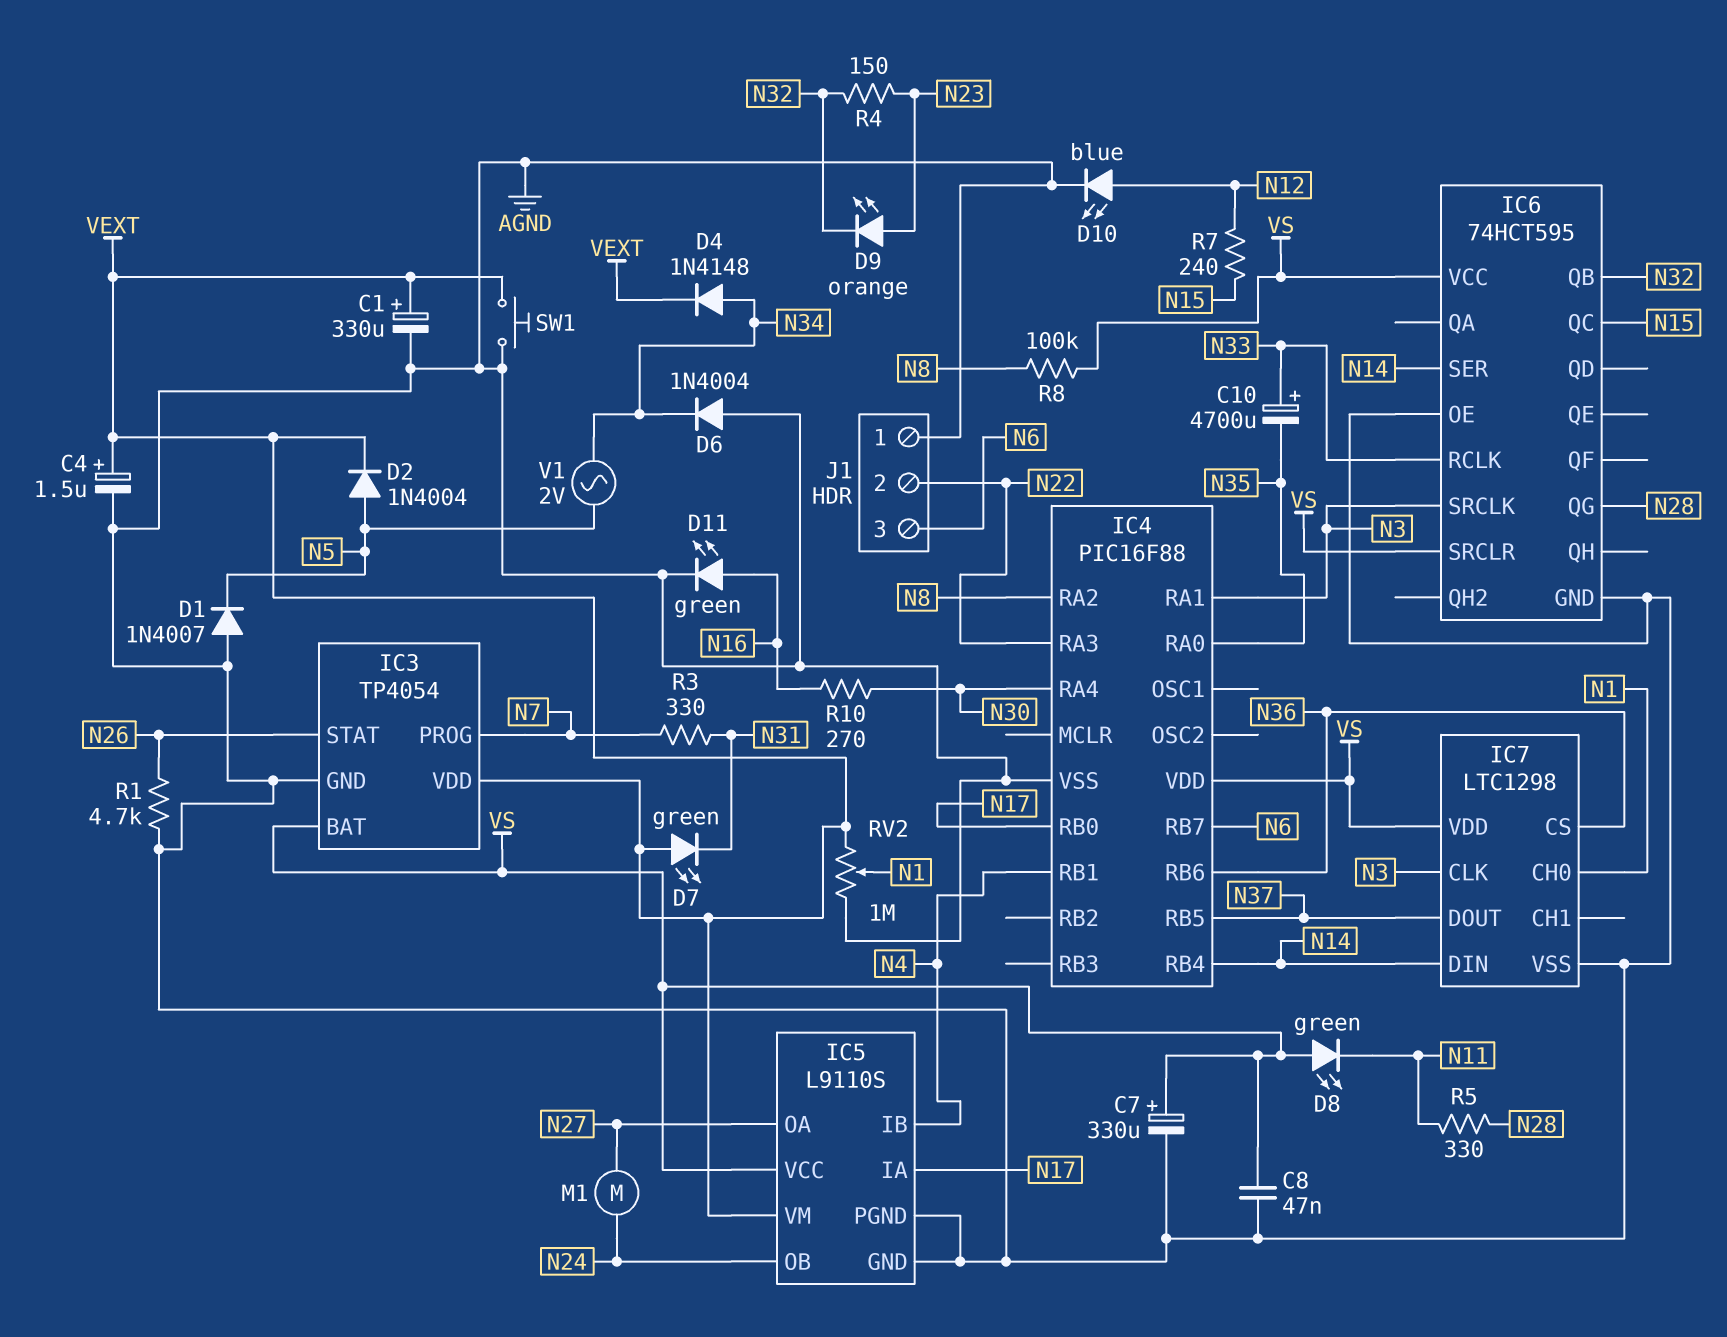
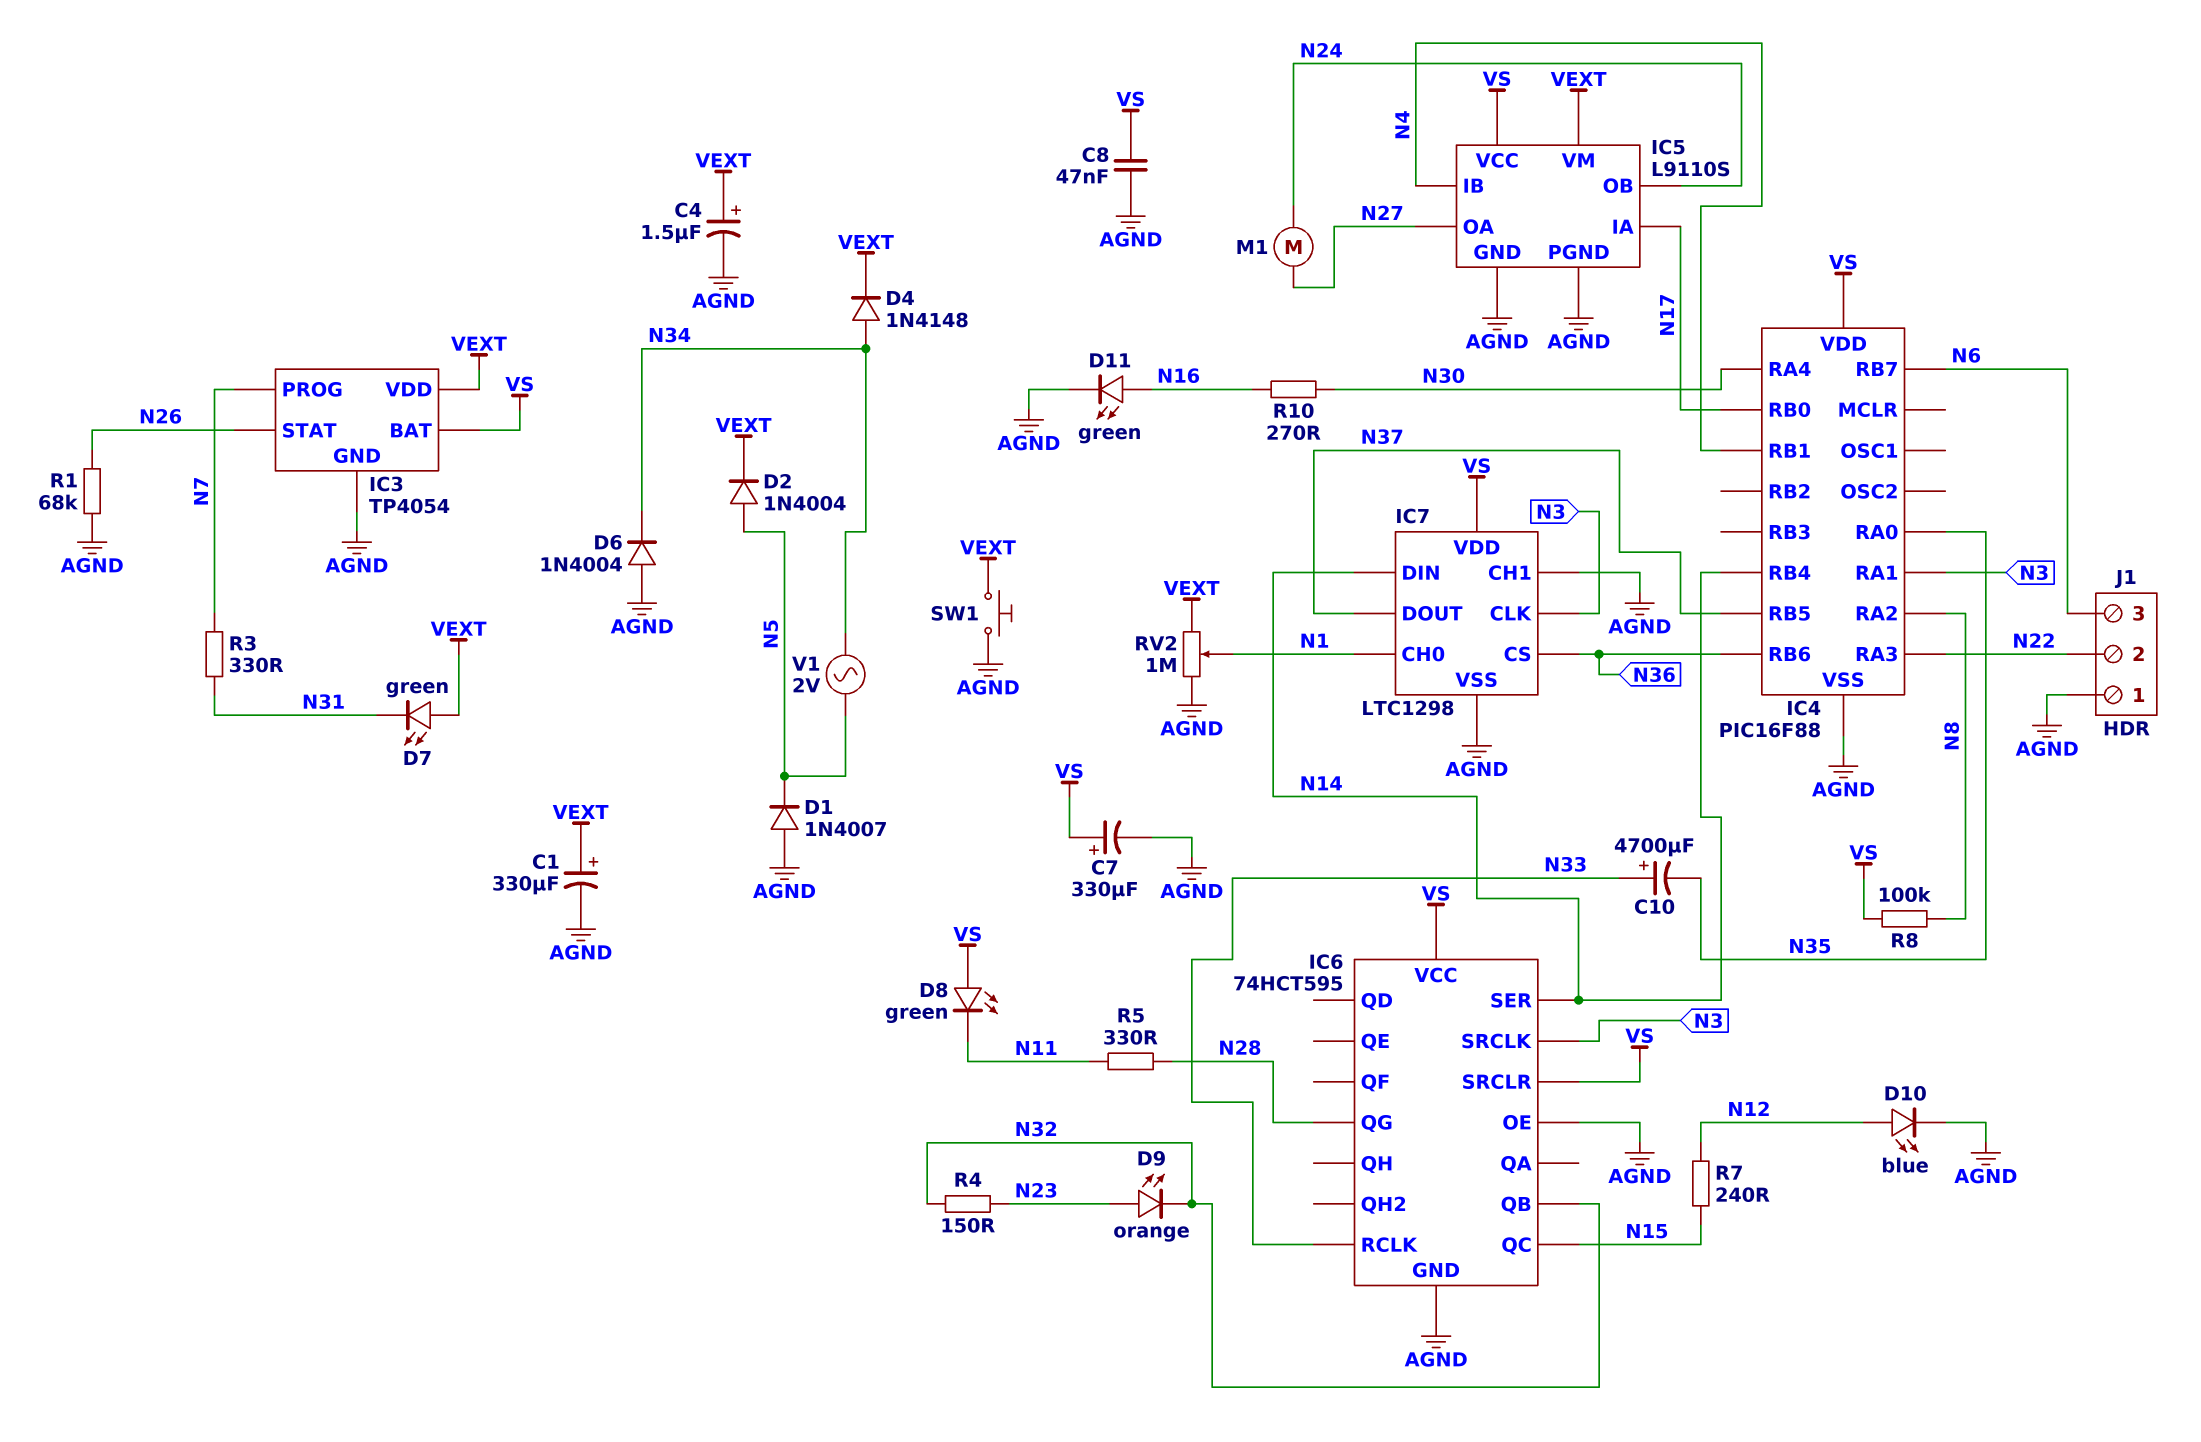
IC7 pin CH1: none -> AGND
R1: 4.7k (AGND, N26) -> 68k (AGND, N26)

